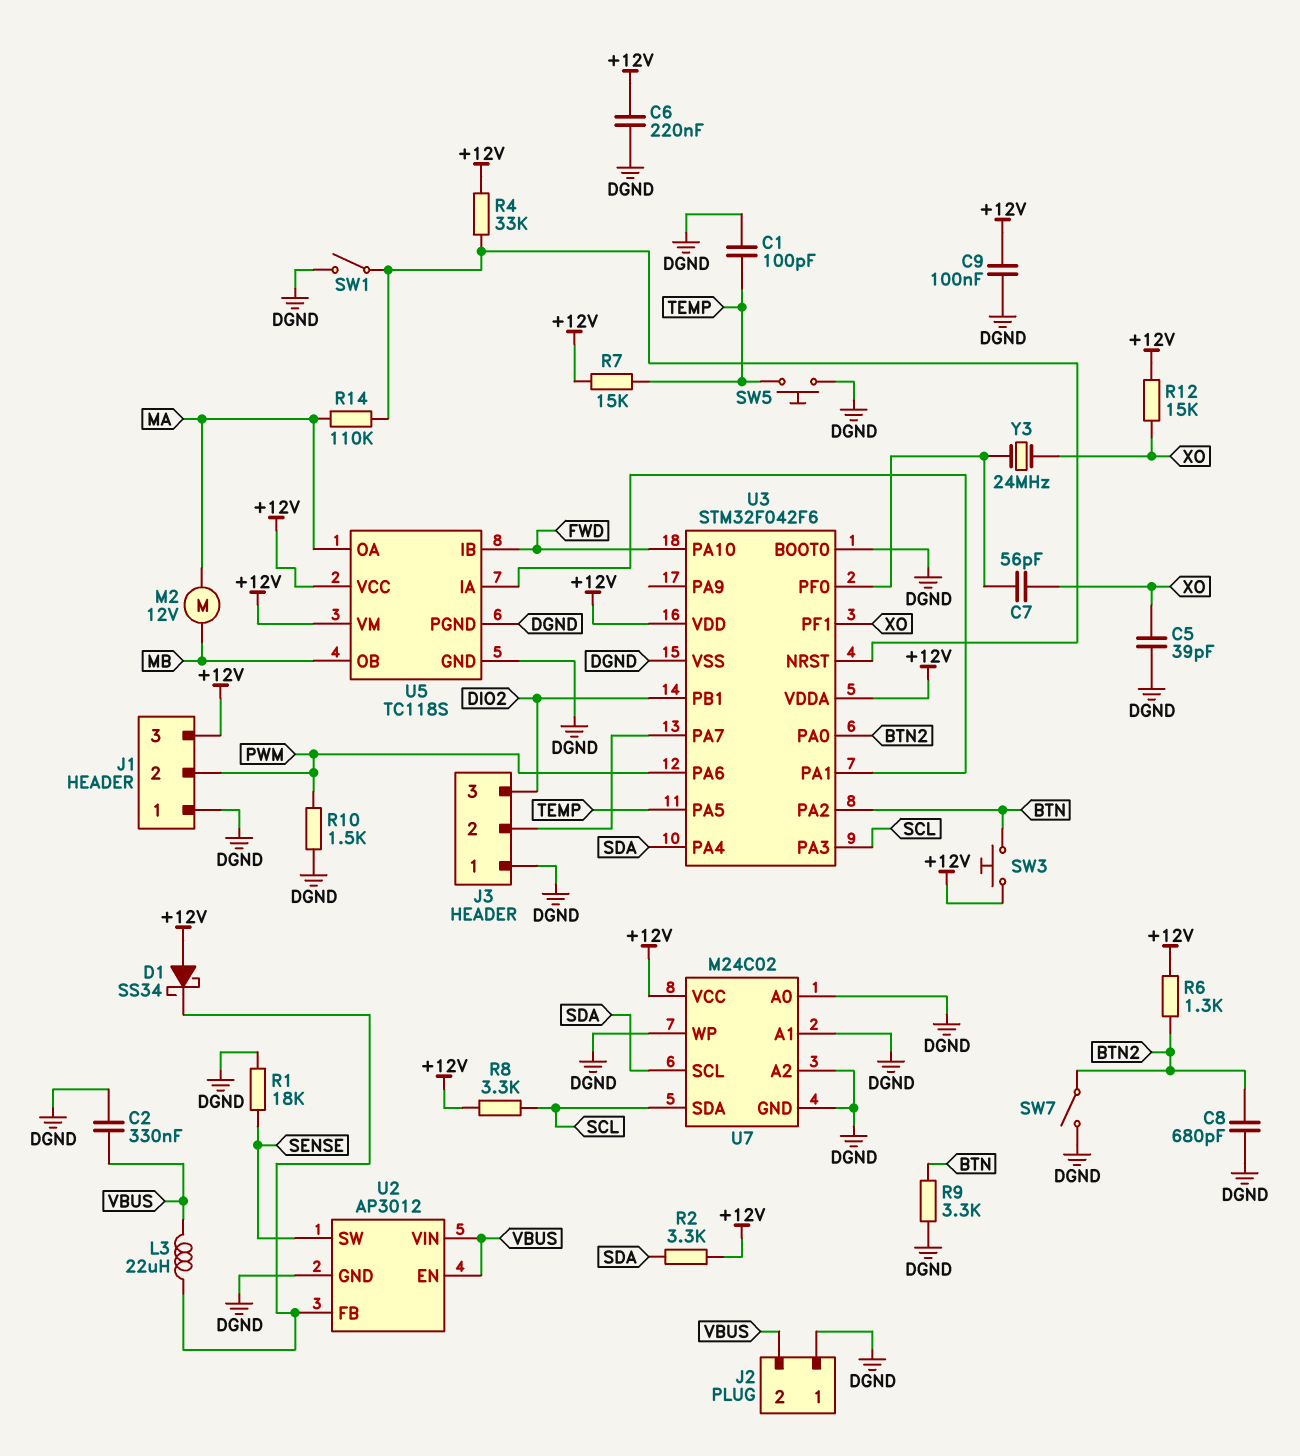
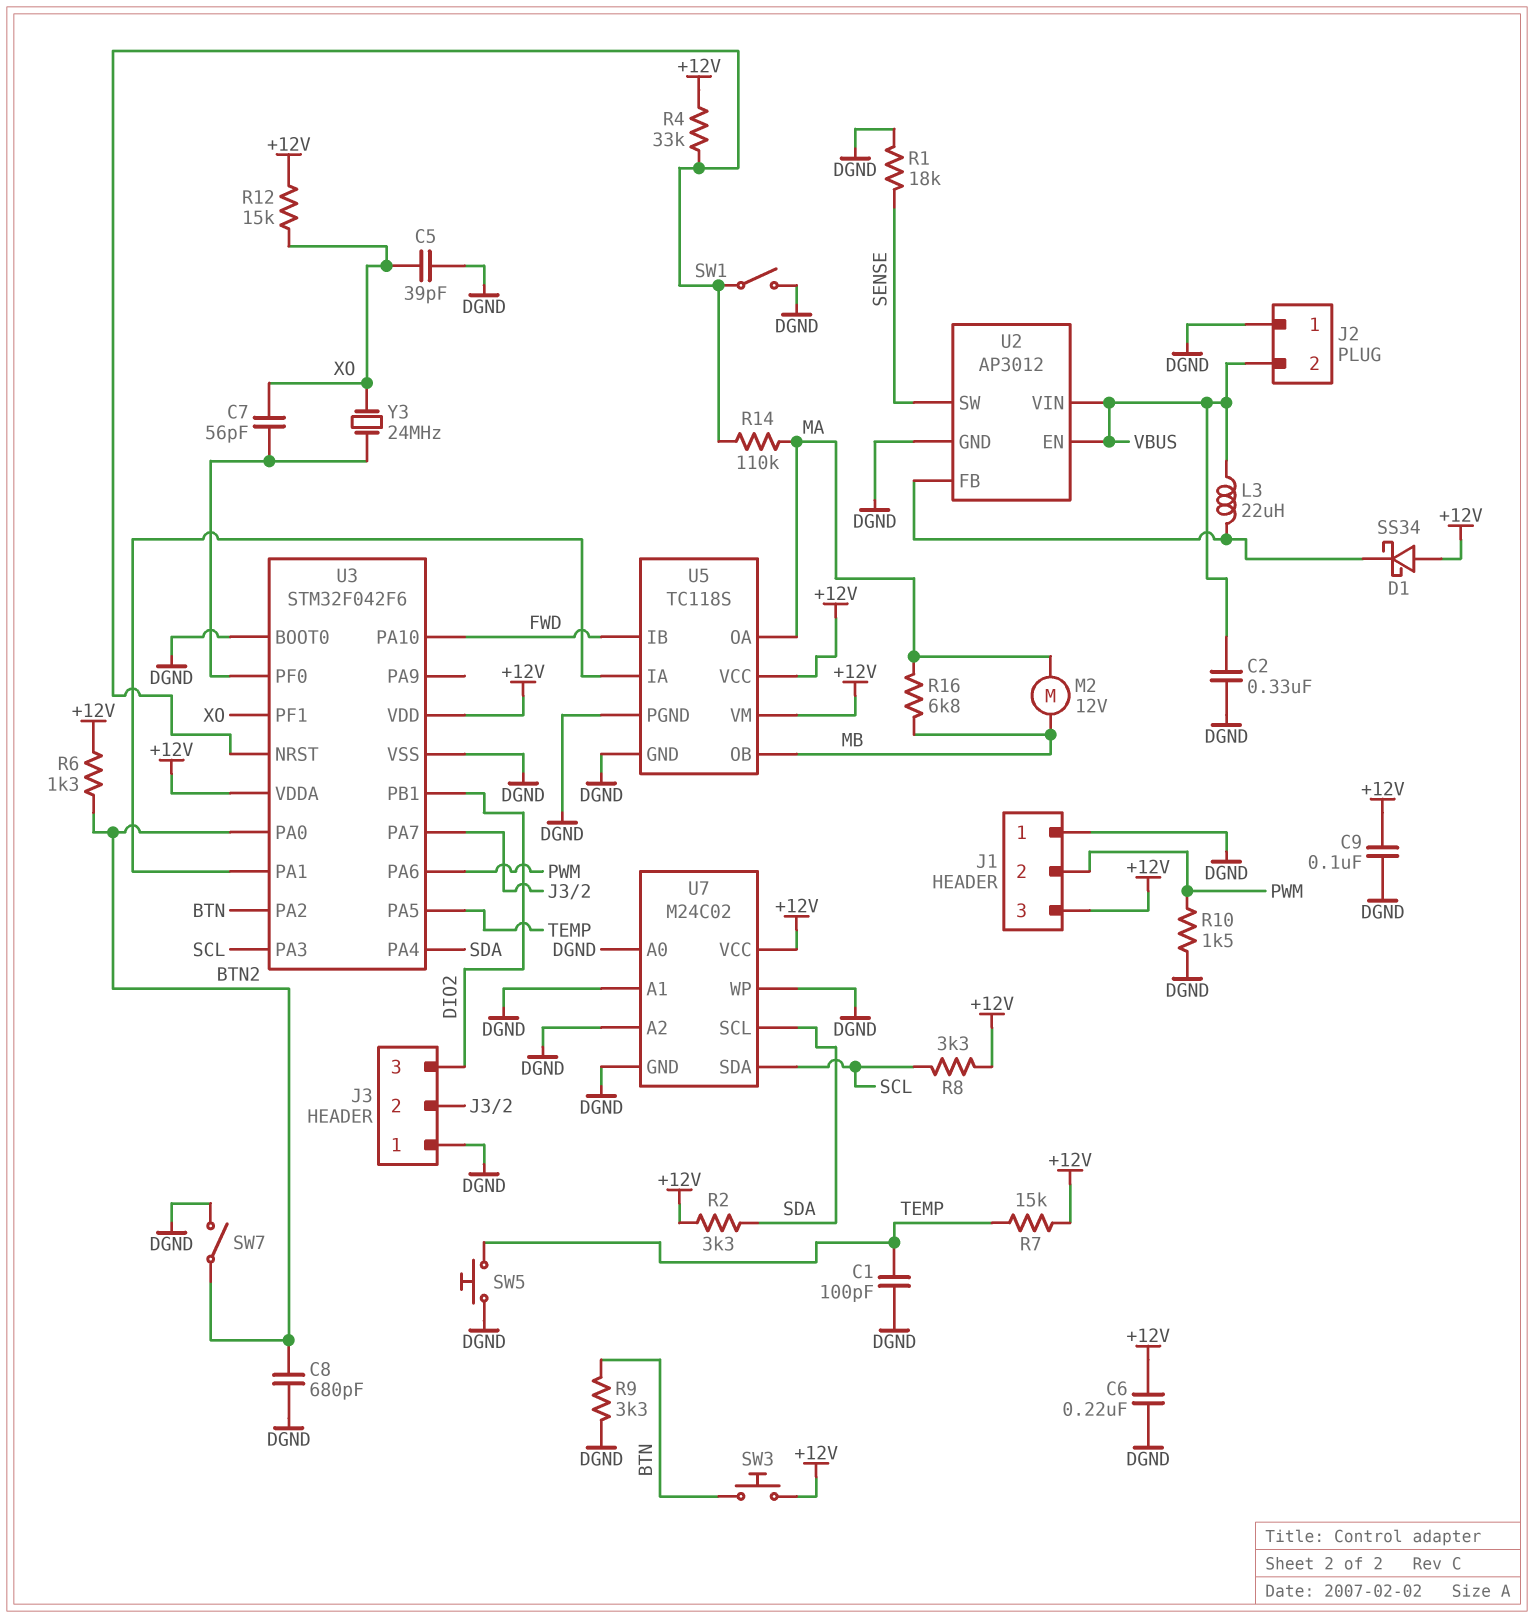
R16: none -> 6.8k (MA, MB)

